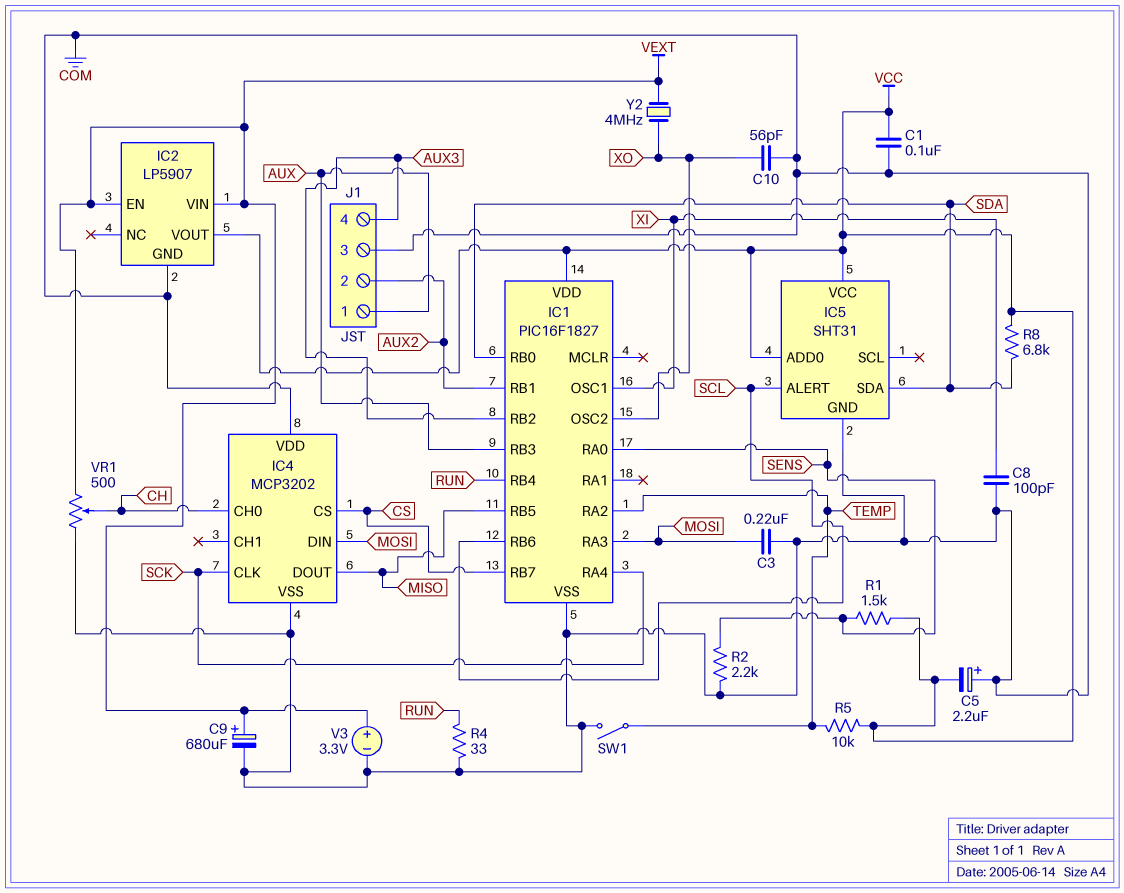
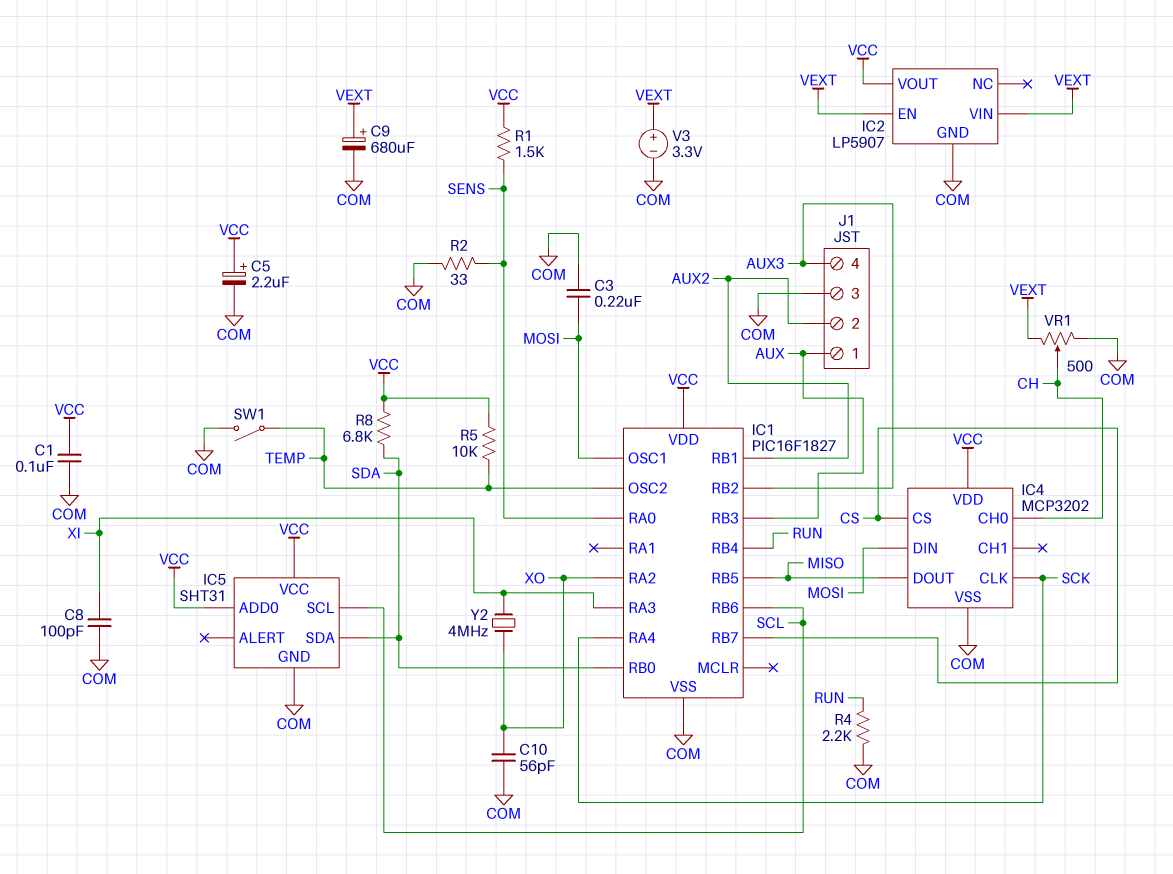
C5: 2.2uF (plus COM, minus VCC) -> 2.2uF (plus VCC, minus COM)
IC1 pin OSC1: XI -> MOSI
IC1 pin OSC2: XO -> TEMP
IC1 pin RA2: TEMP -> XO
IC1 pin RA3: MOSI -> XI
IC4 pin VDD: COM -> VCC
IC5 pin ALERT: SCL -> none
IC5 pin SCL: none -> SCL
R2: 2.2k (COM, SENS) -> 33 (COM, SENS)
R4: 33 (COM, RUN) -> 2.2k (COM, RUN)
Y2: 4MHz (VEXT, XO) -> 4MHz (XI, XO)

